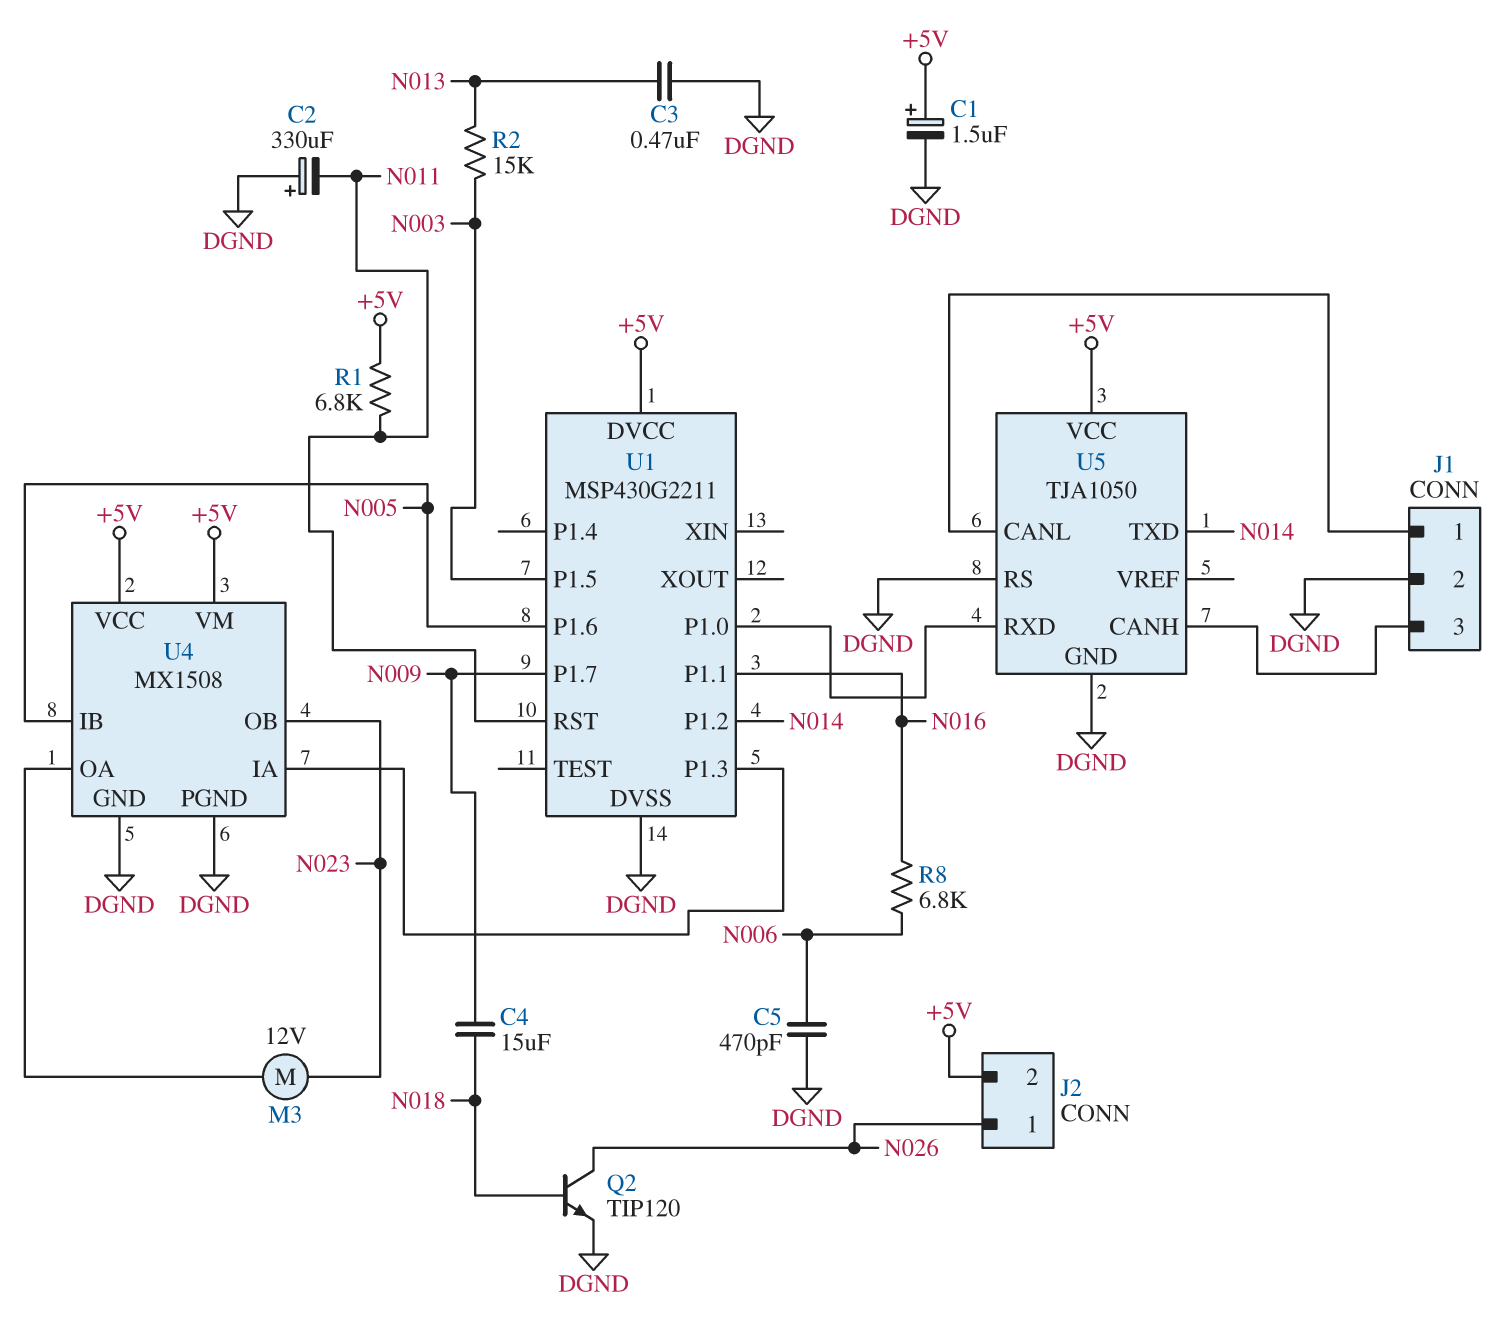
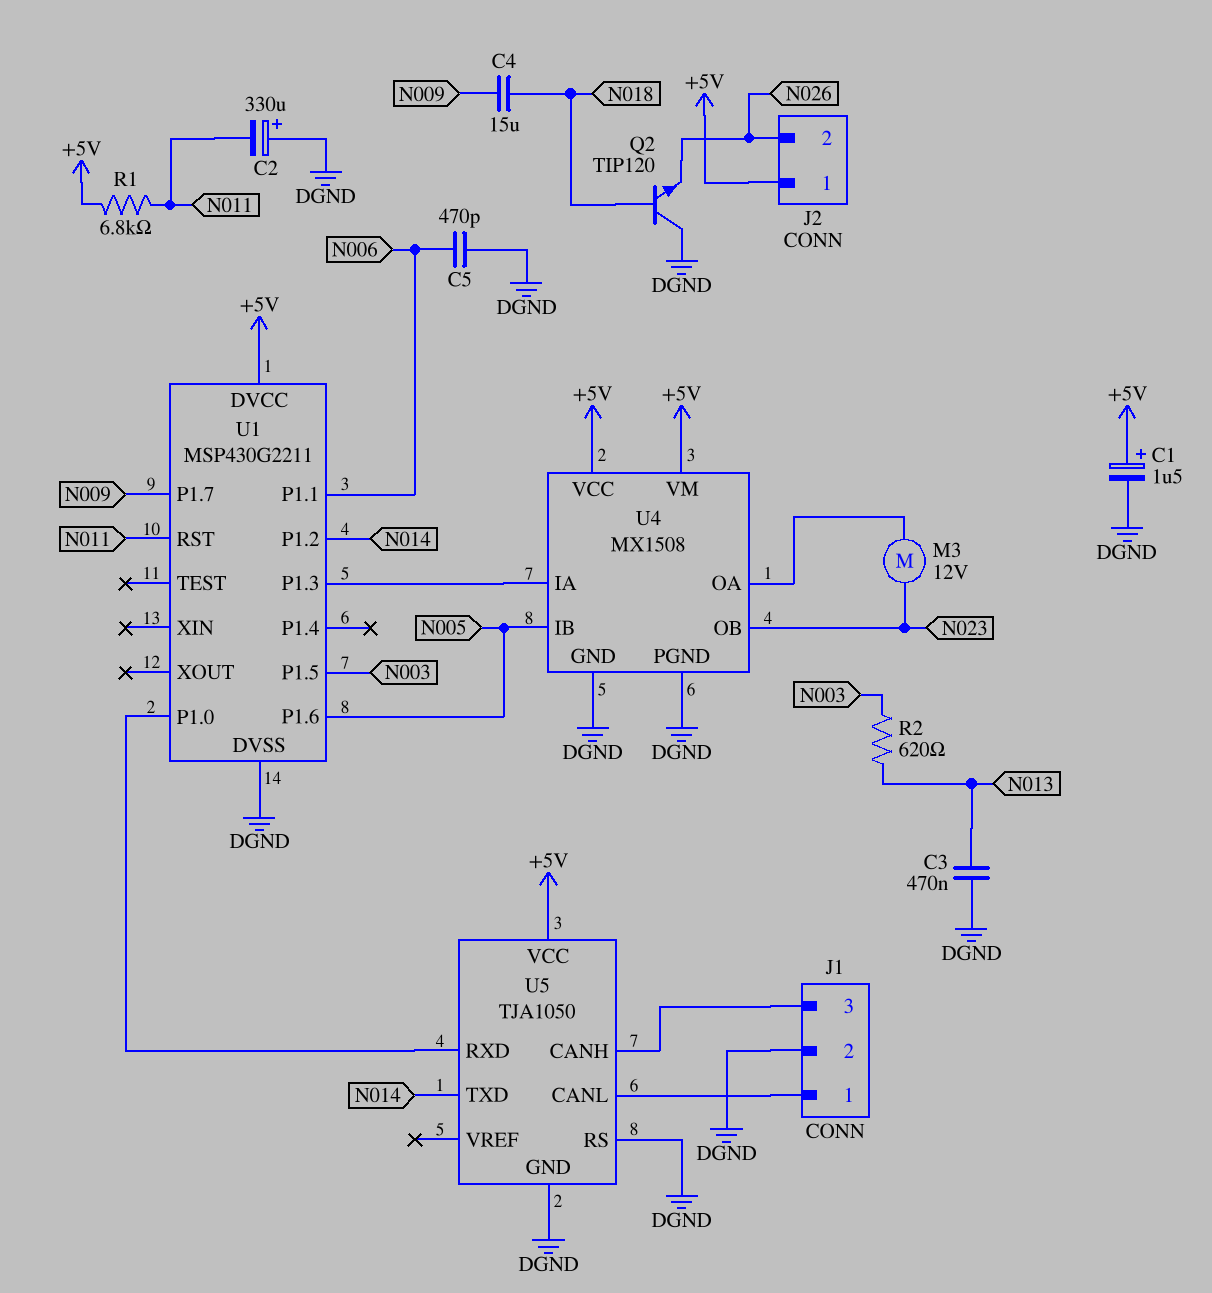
J2 pin 1: N026 -> +5V
J2 pin 2: +5V -> N026
Q2: NPN TIP120 (B N018, C N026, E DGND) -> NPN TIP120 (B N018, C DGND, E N026)
R2: 15k (N003, N013) -> 620 (N003, N013)
R8: 6.8k (N006, N016) -> none
U1 pin P1.1: N016 -> N006

